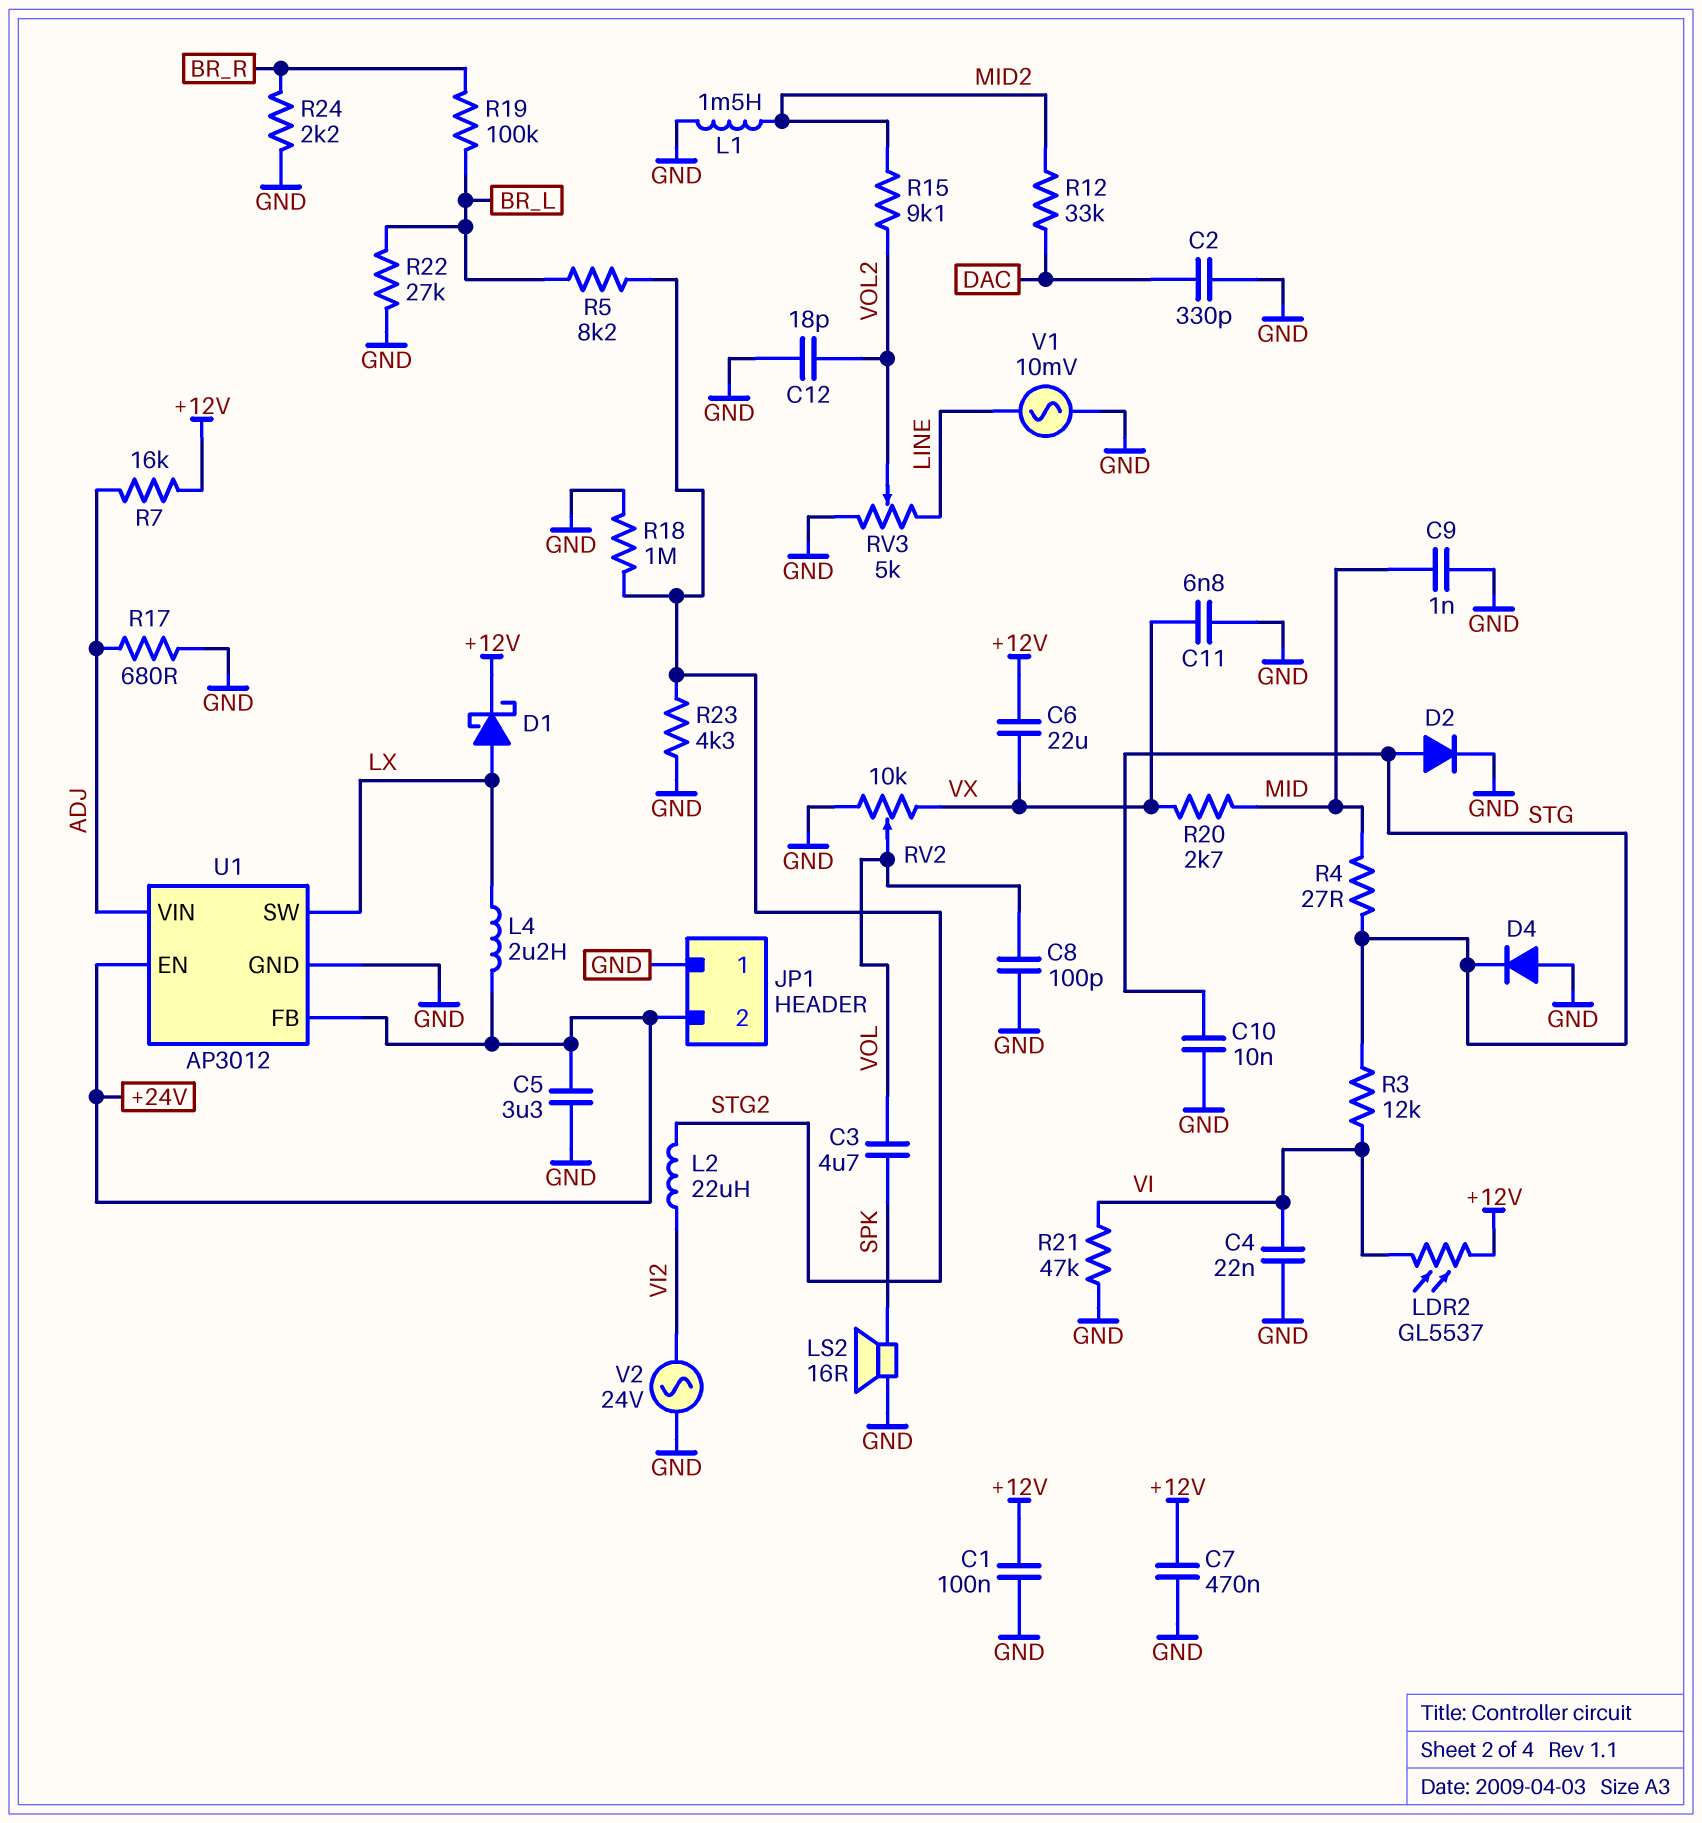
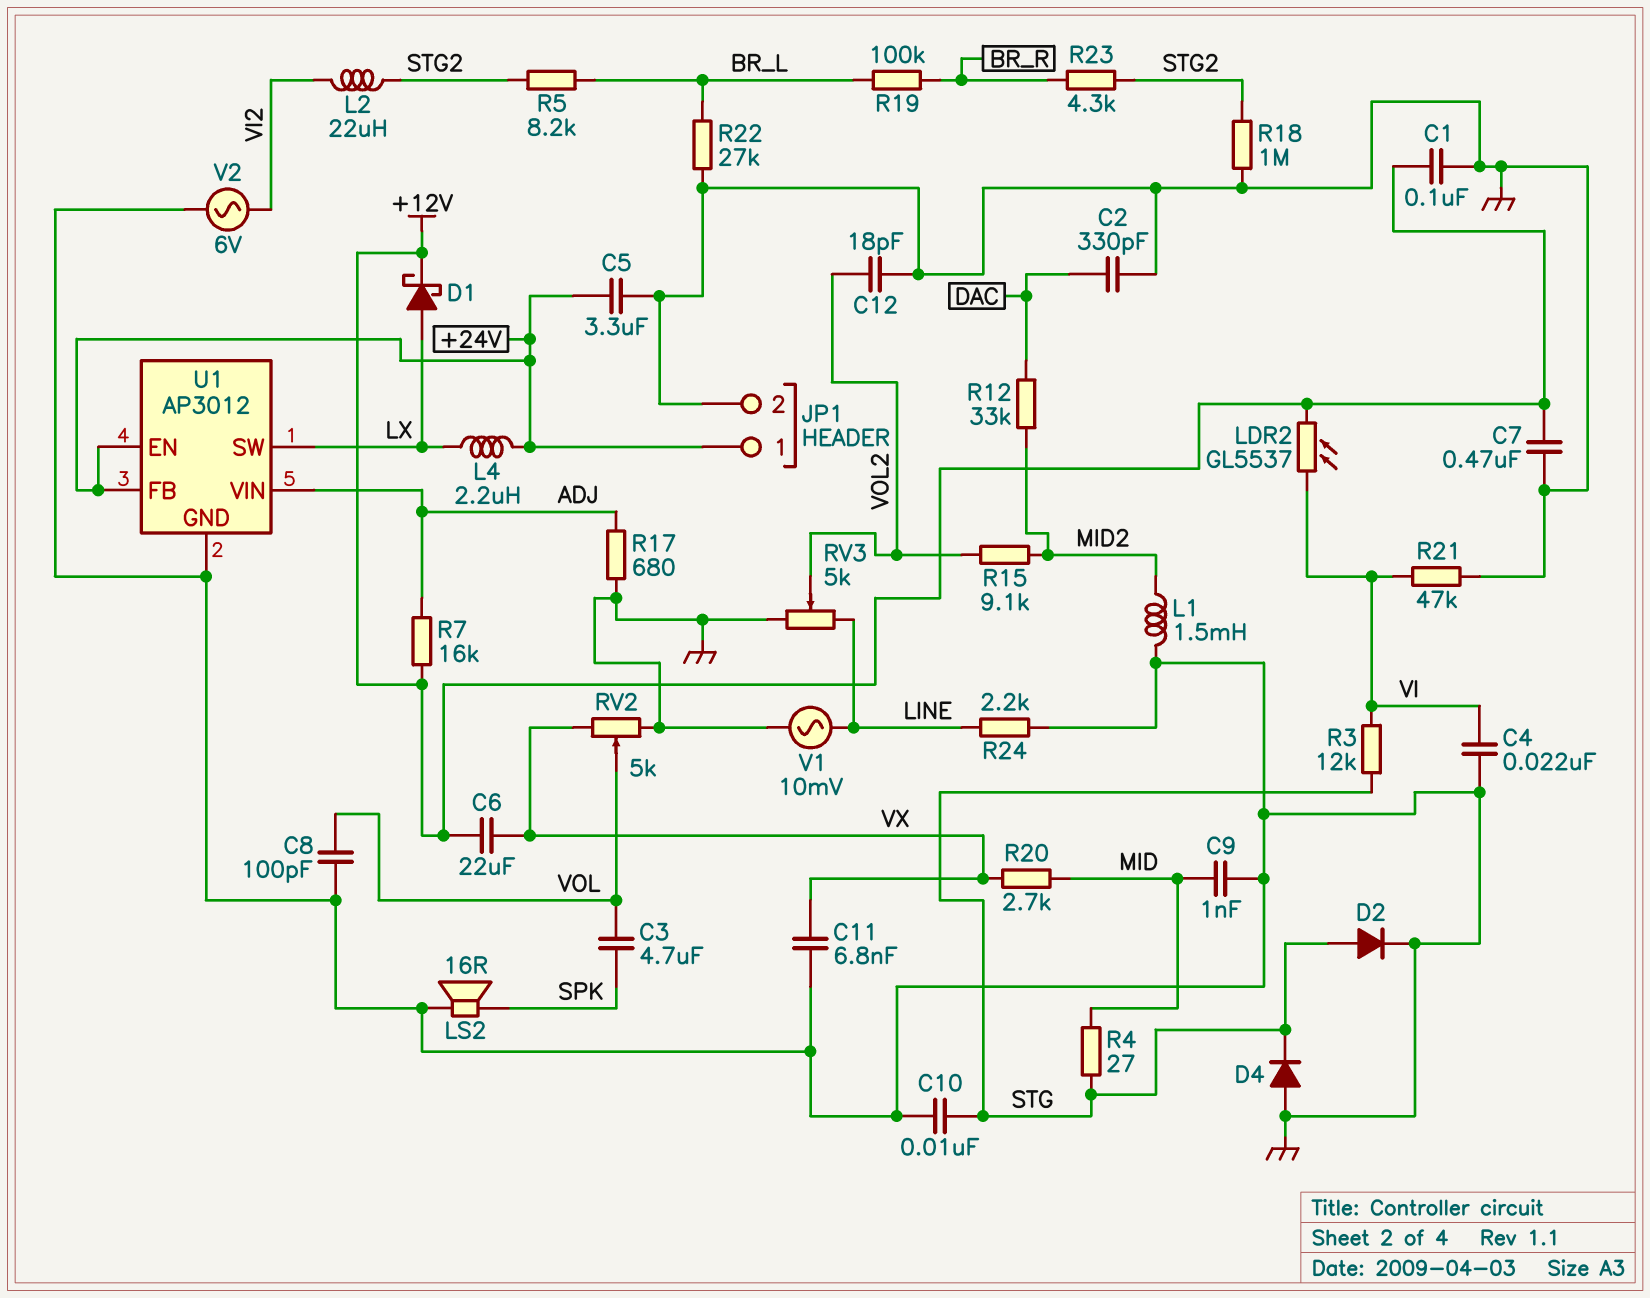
JP1 pin 1: GND -> +24V
JP1 pin 2: +24V -> GND
R23: 4.3k (GND, STG2) -> 4.3k (BR_R, STG2)
R24: 2.2k (BR_R, GND) -> 2.2k (GND, LINE)
RV2: 10k (GND, VX, wiper VOL) -> 5k (GND, VX, wiper VOL)
V2: AC 24V (GND, VI2) -> AC 6V (GND, VI2)

